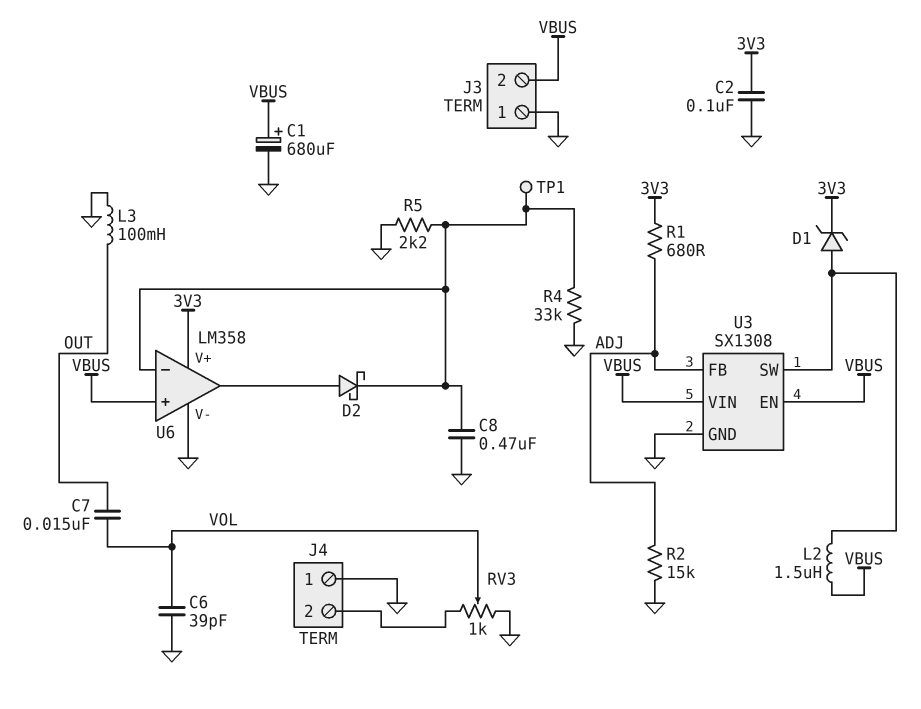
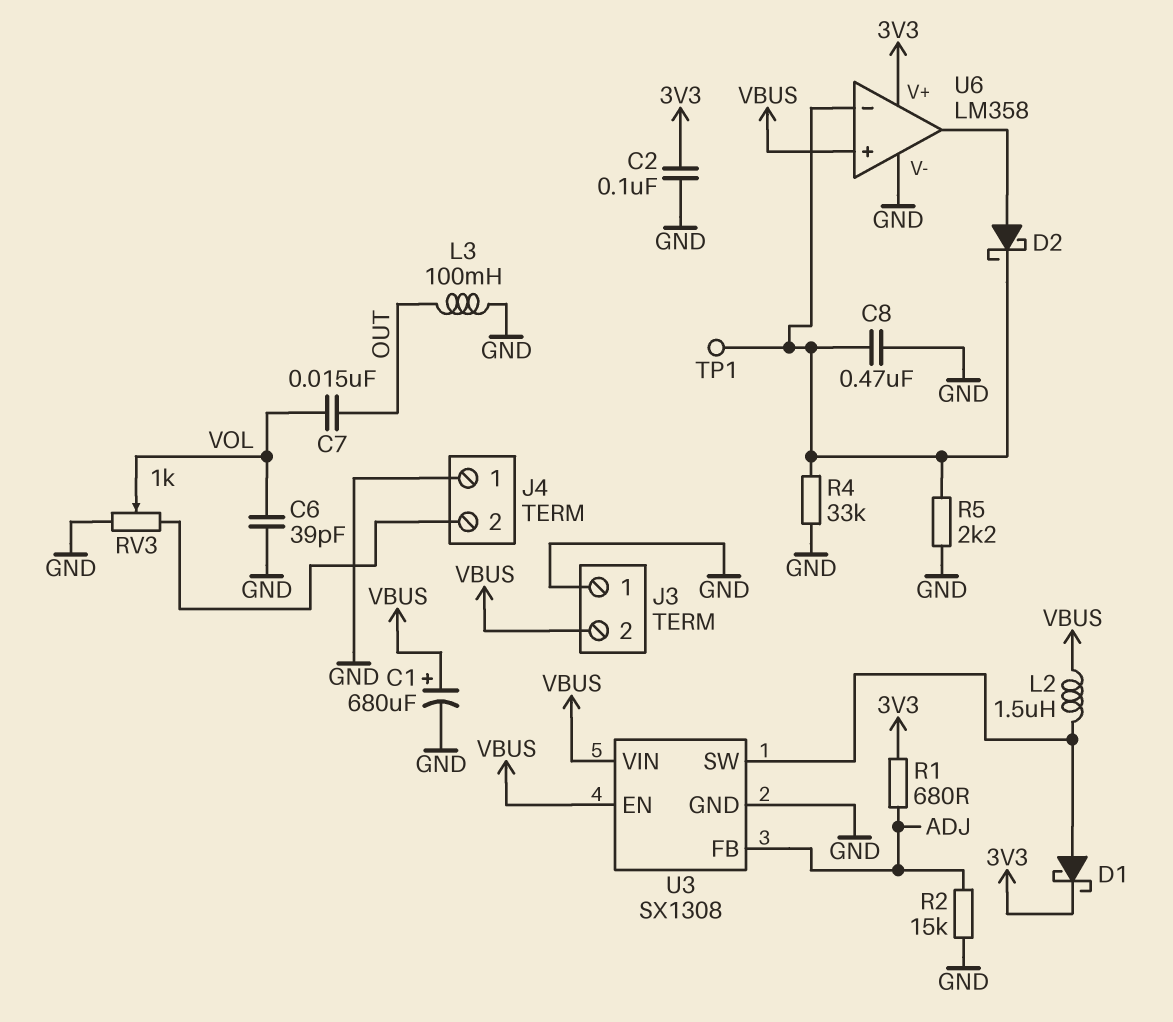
D1: zener (A U3/SW, K 3V3) -> schottky (A U3/SW, K 3V3)

